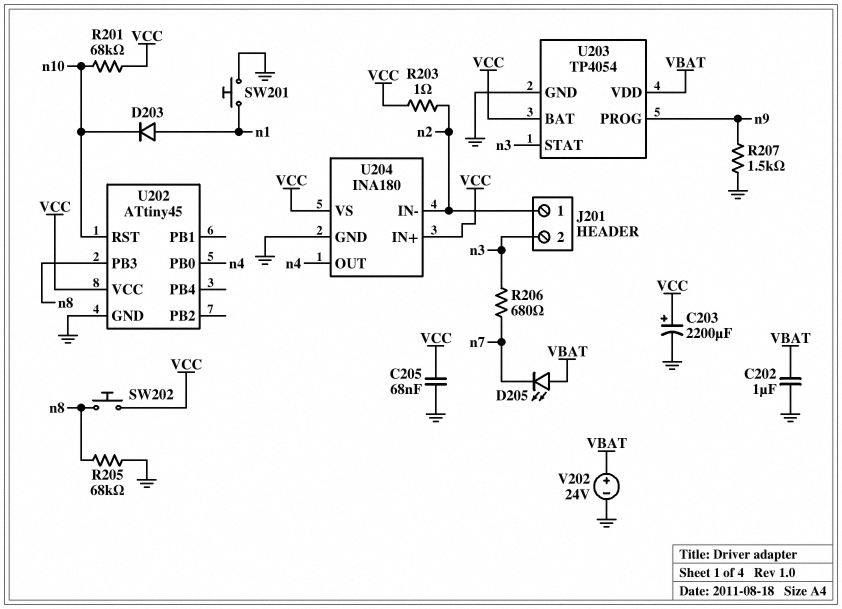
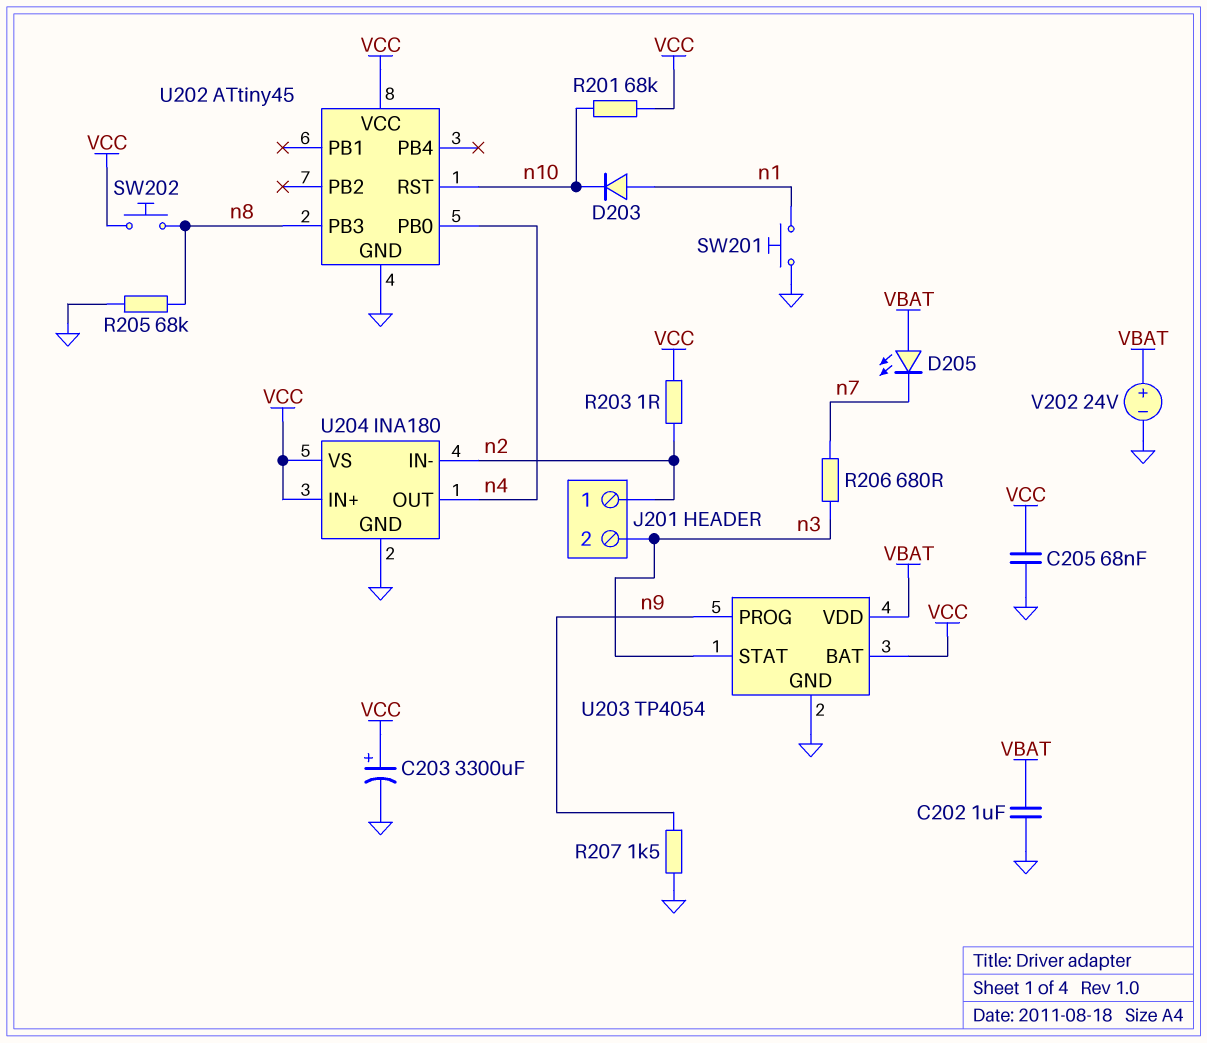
C203: 2200uF (plus VCC, minus GND) -> 3300uF (plus VCC, minus GND)

